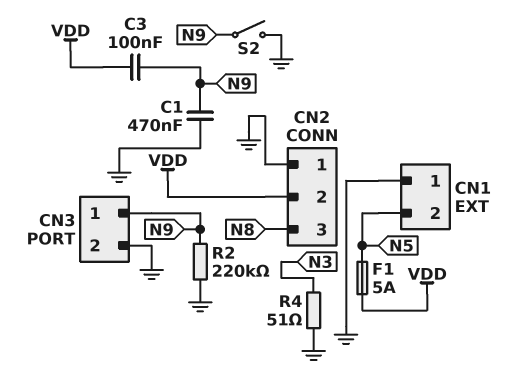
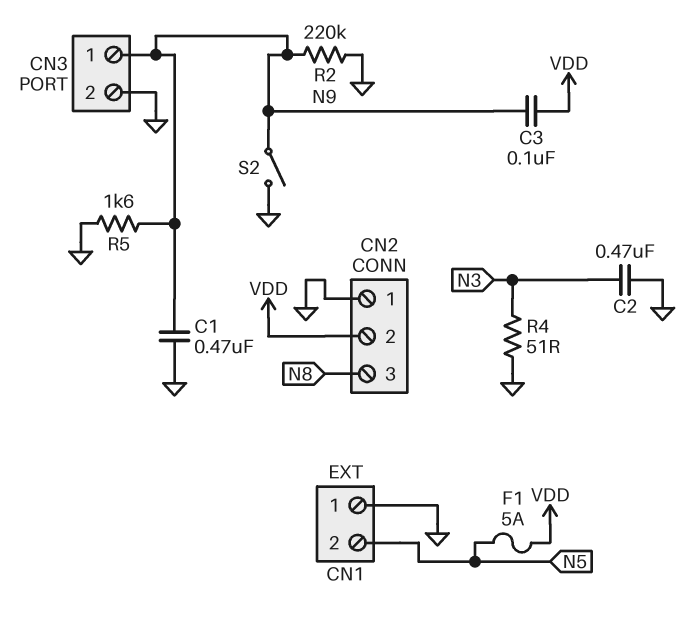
C2: none -> 470nF (GND, N3)
R5: none -> 1.6k (GND, N9)

